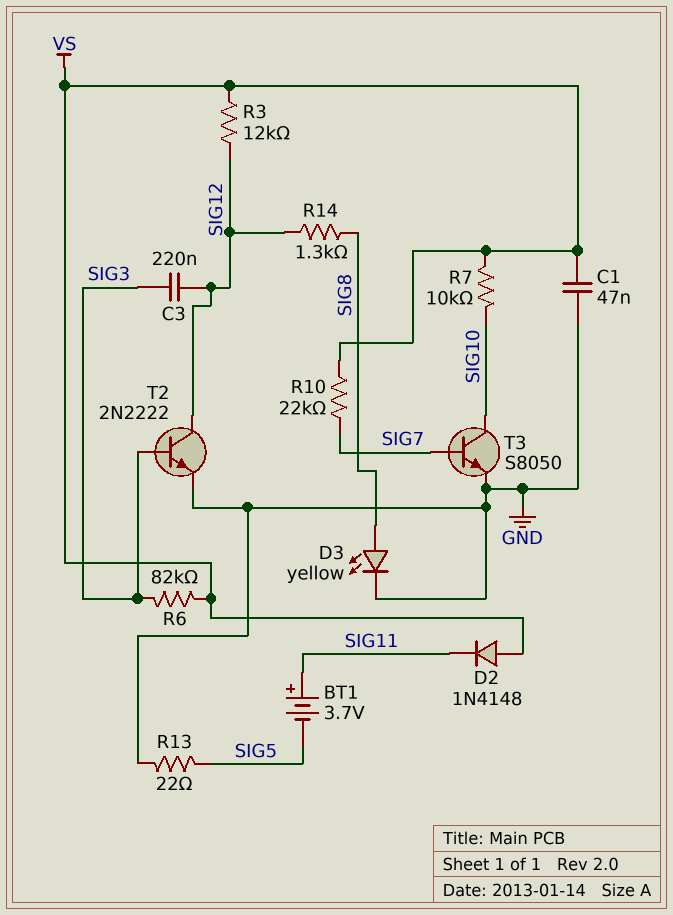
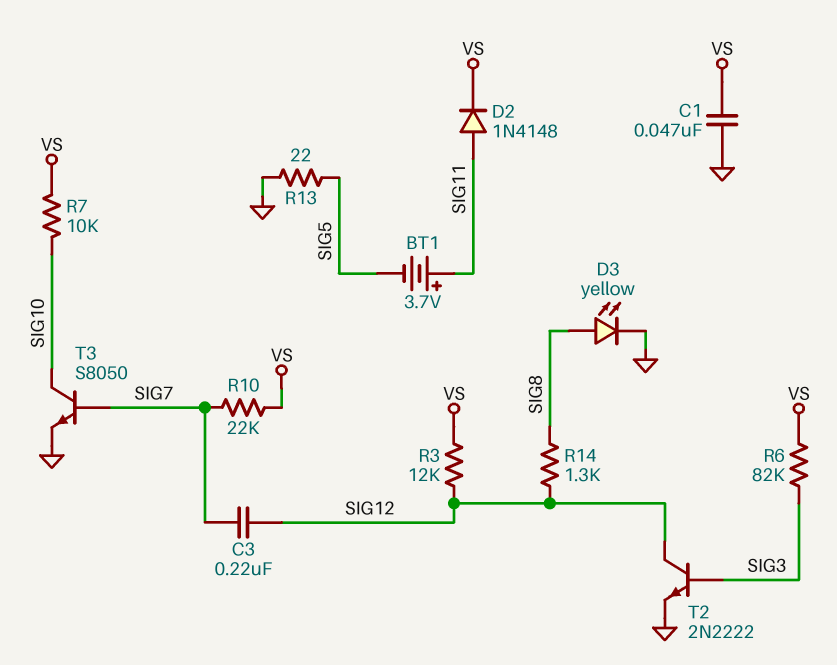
C3: 220nF (SIG3, SIG12) -> 220nF (SIG7, SIG12)
D2: diode 1N4148 (A VS, K SIG11) -> diode 1N4148 (A SIG11, K VS)

